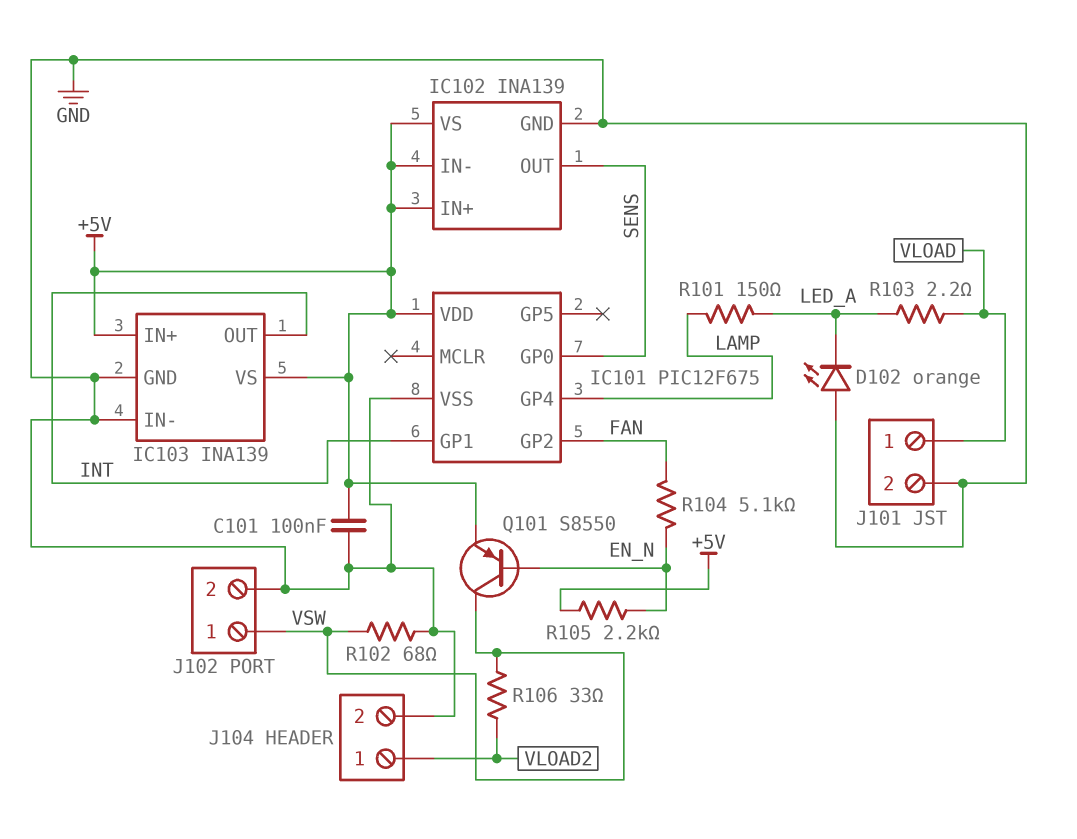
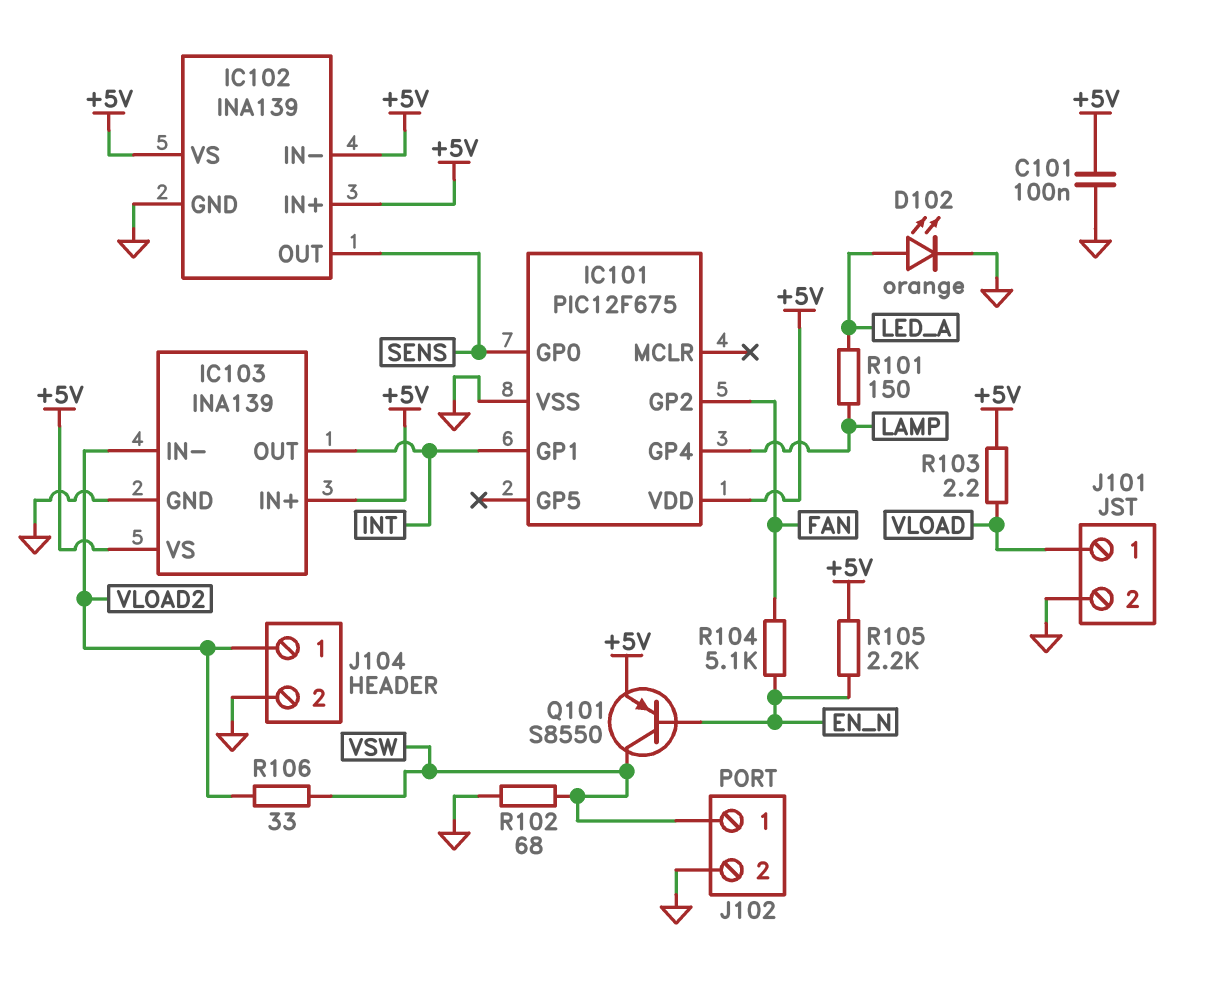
D102: LED orange (A GND, K LED_A) -> LED orange (A LED_A, K GND)
IC103 pin IN-: GND -> VLOAD2
R103: 2.2 (LED_A, VLOAD) -> 2.2 (+5V, VLOAD)

